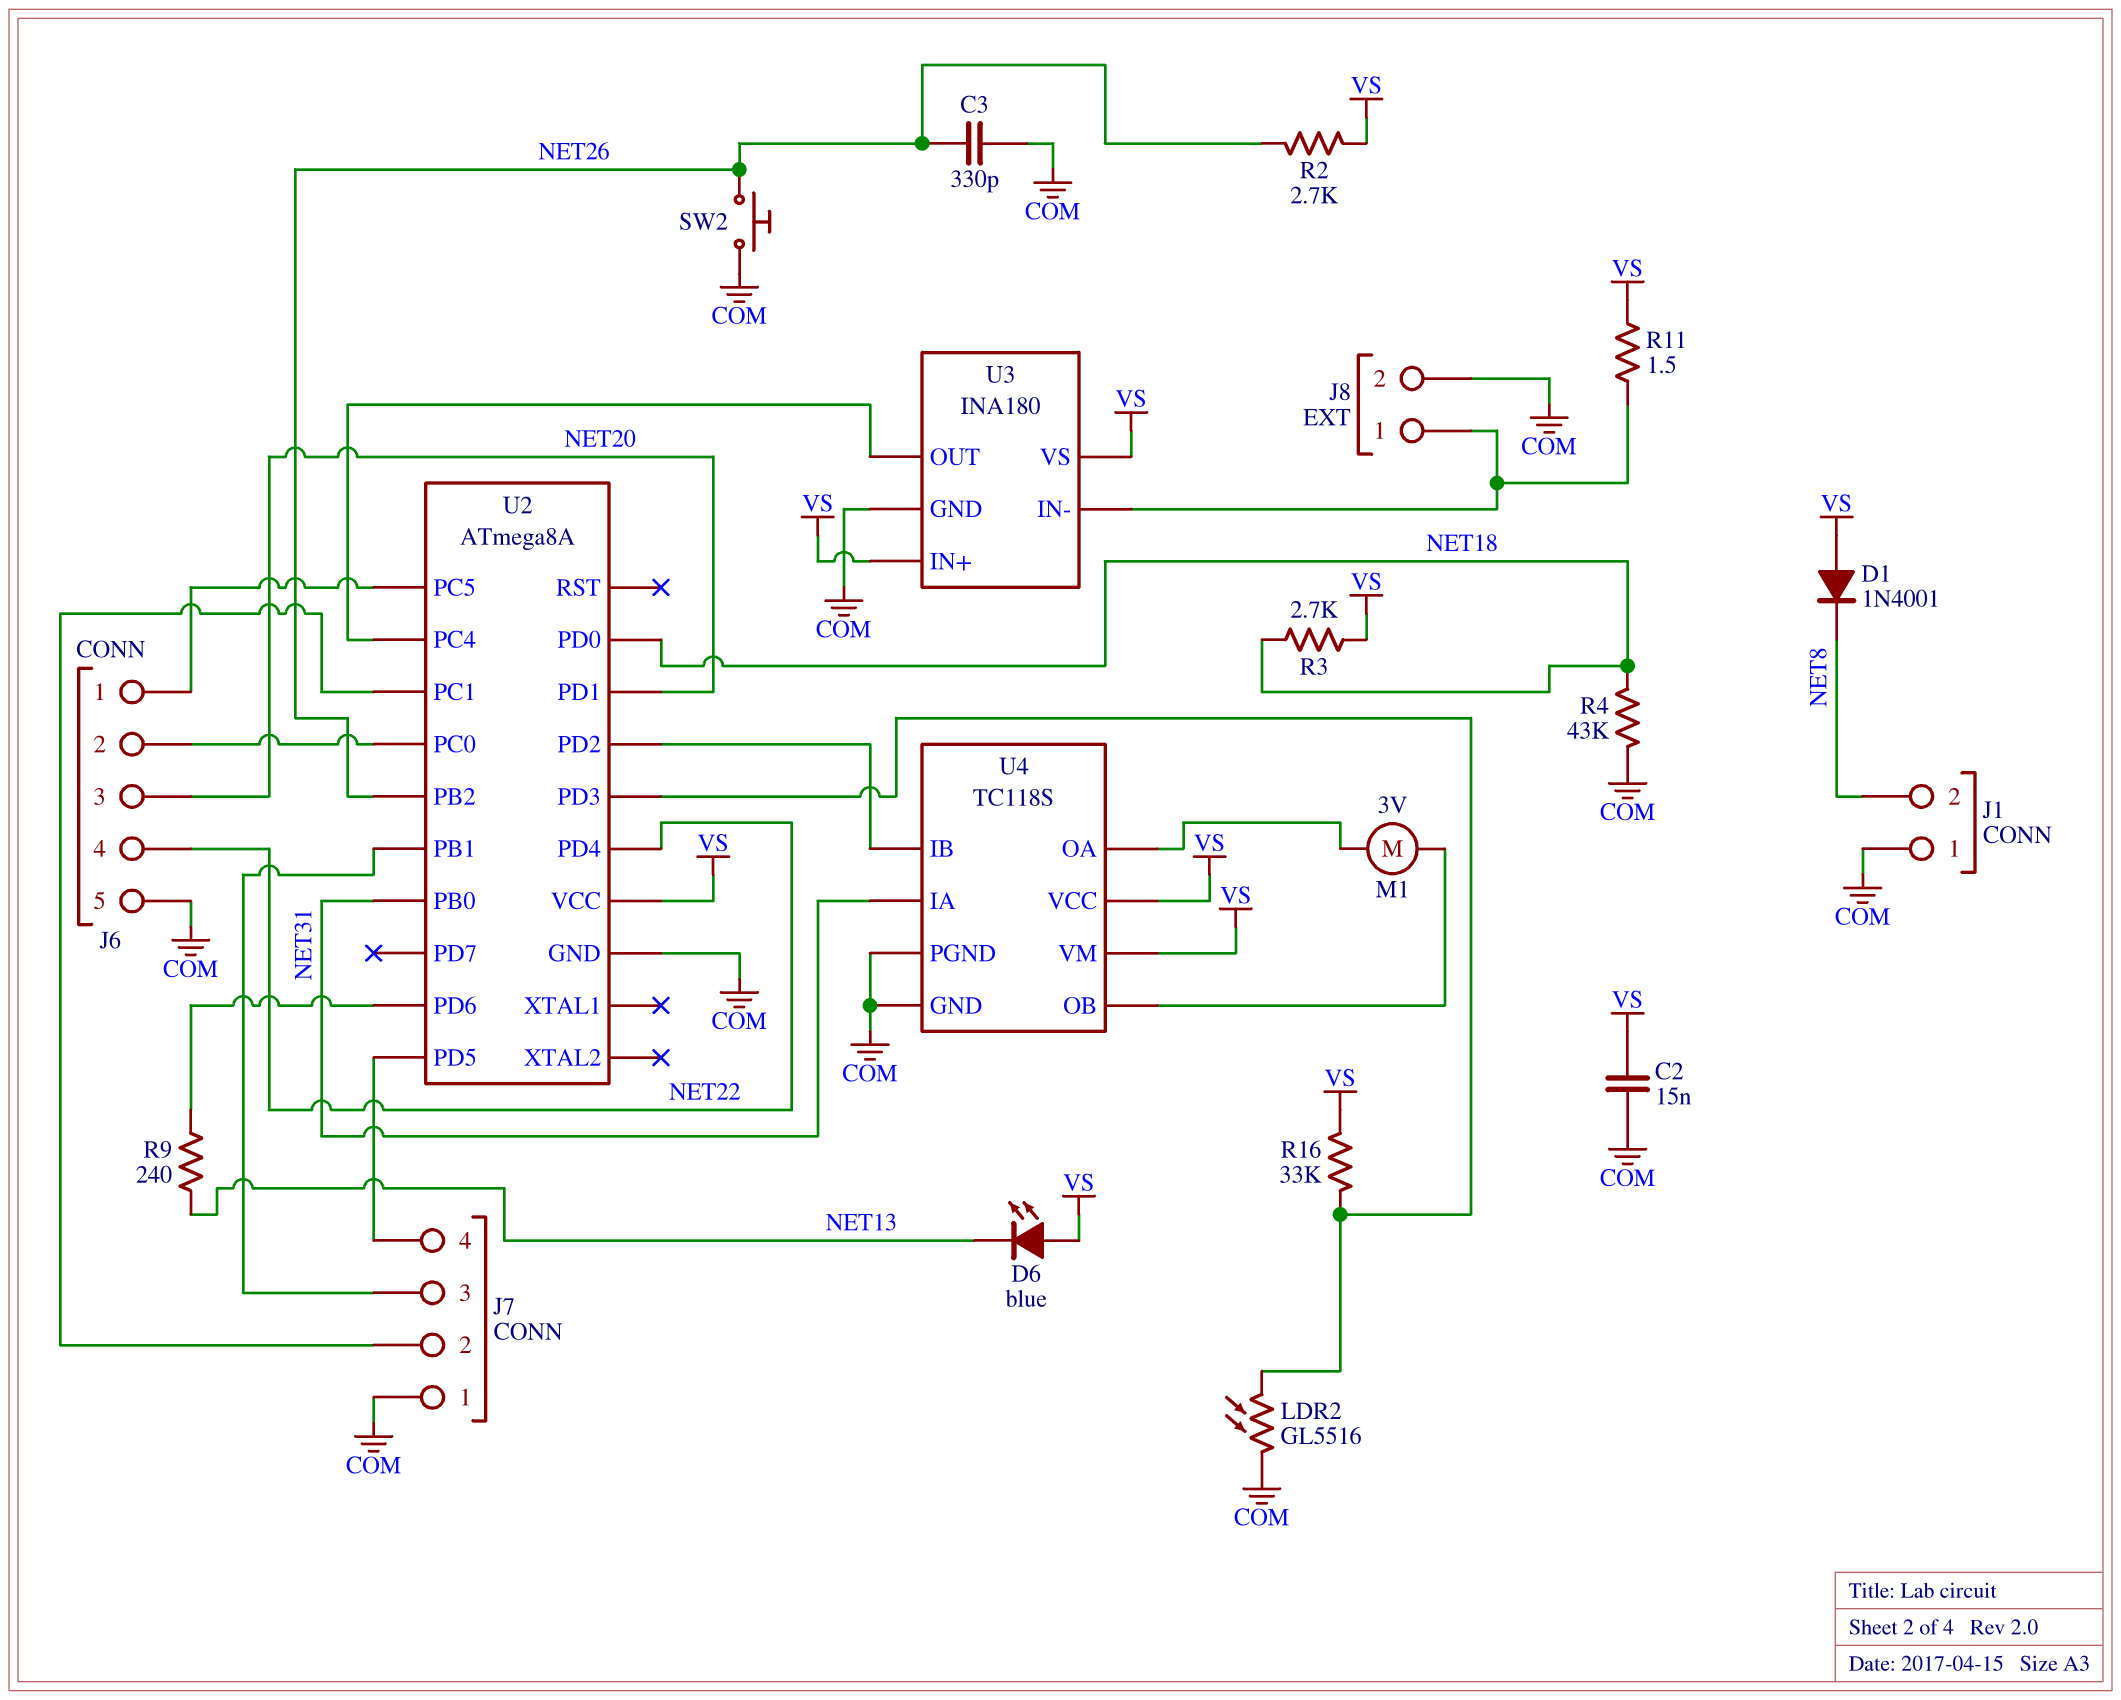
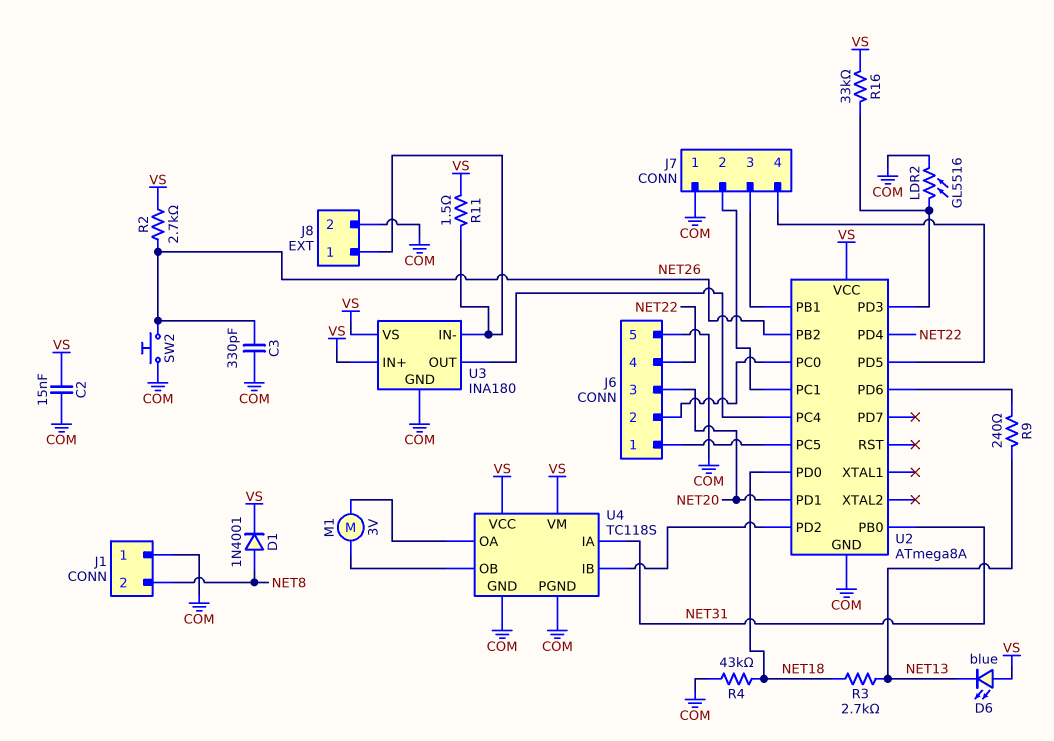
D1: diode 1N4001 (A VS, K NET8) -> diode 1N4001 (A NET8, K VS)
R3: 2.7k (NET18, VS) -> 2.7k (NET13, NET18)

